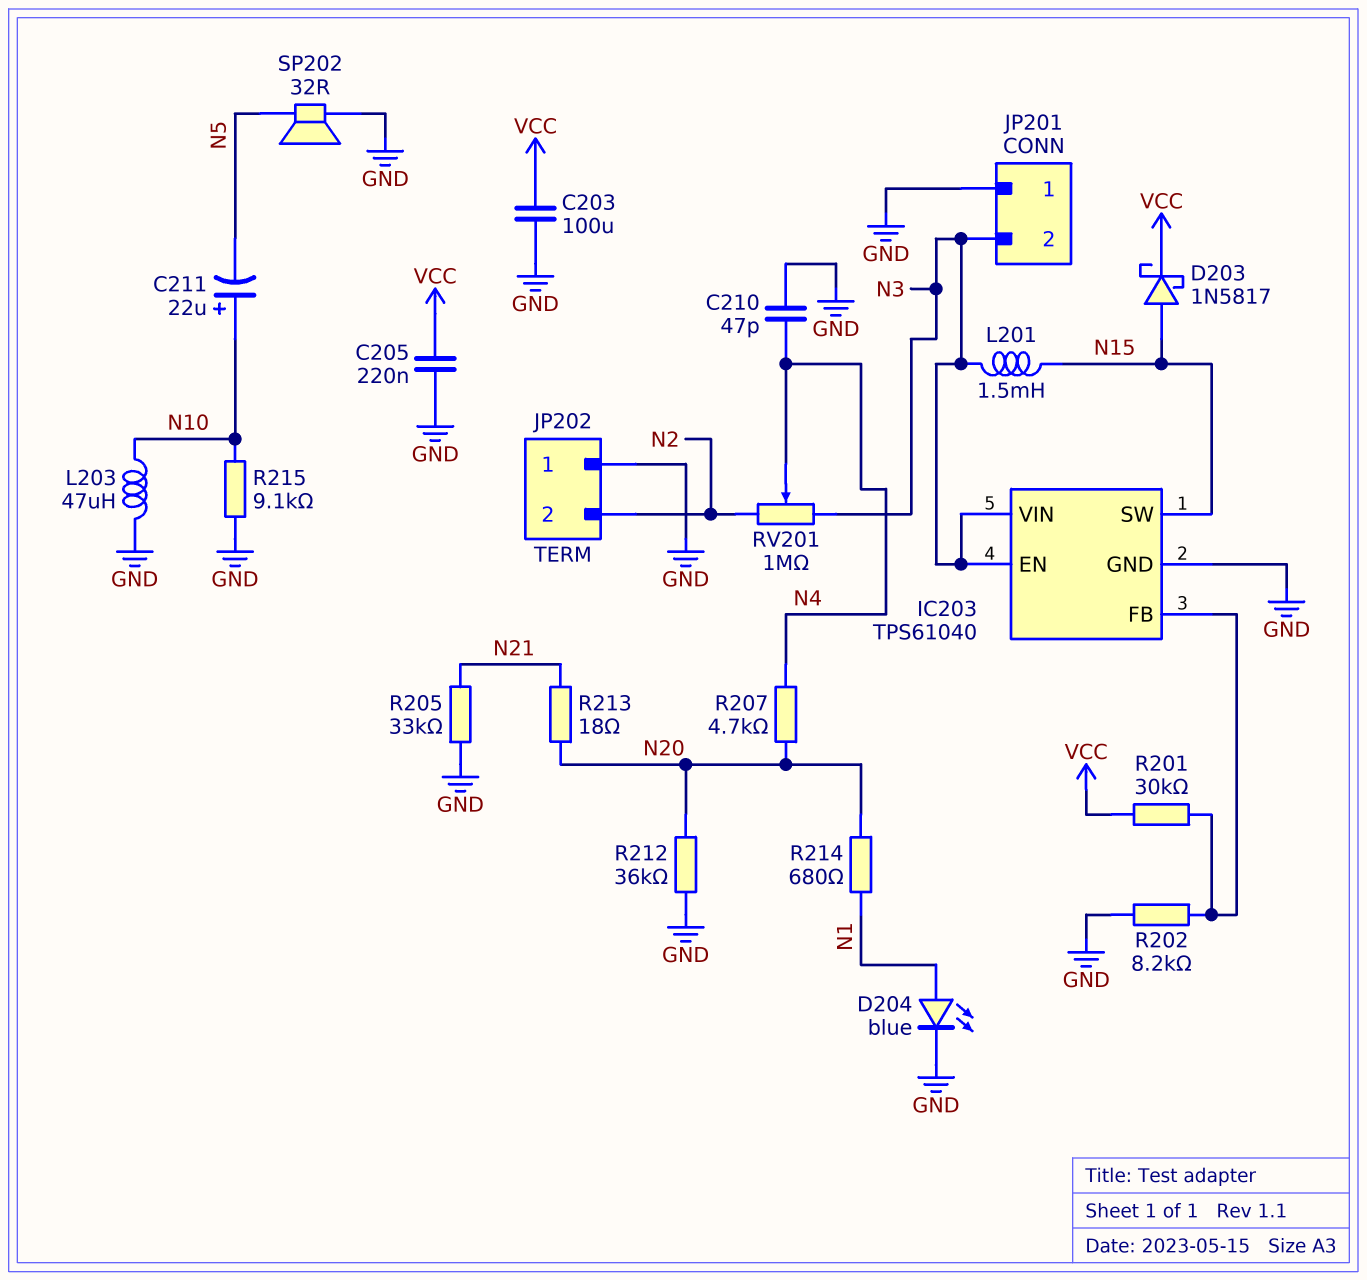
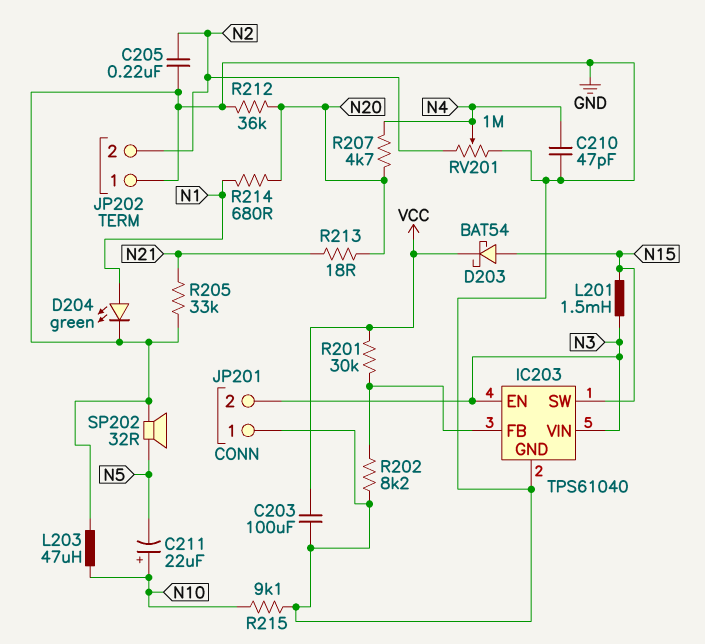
C205: 220nF (GND, VCC) -> 220nF (GND, N2)
D203: schottky 1N5817 (A N15, K VCC) -> schottky BAT54 (A N15, K VCC)
D204: LED blue (A N1, K GND) -> LED green (A N1, K GND)
RV201: 1M (N2, N3, wiper N4) -> 1M (GND, N2, wiper N4)

